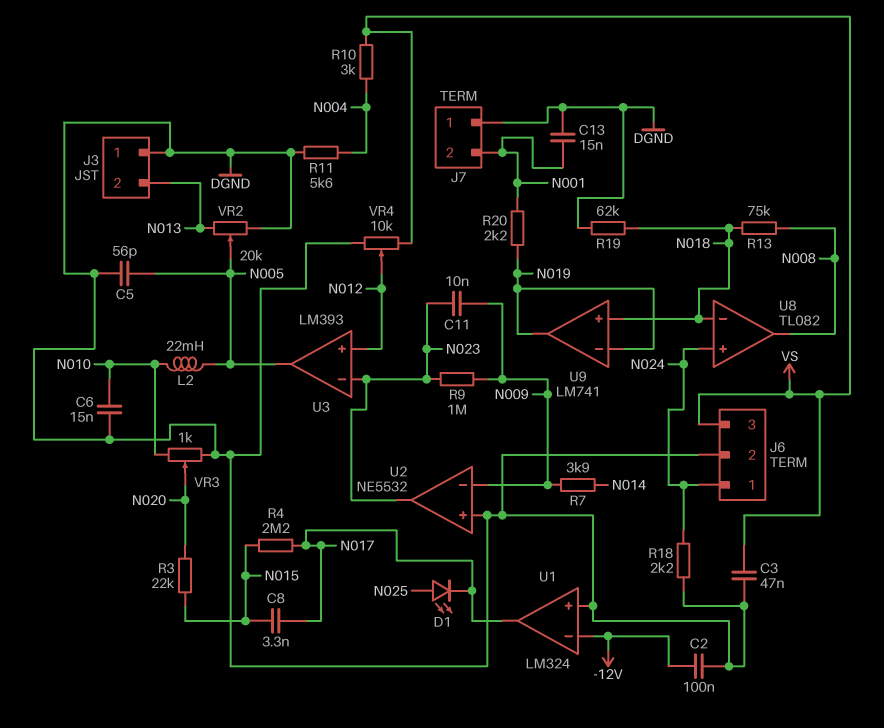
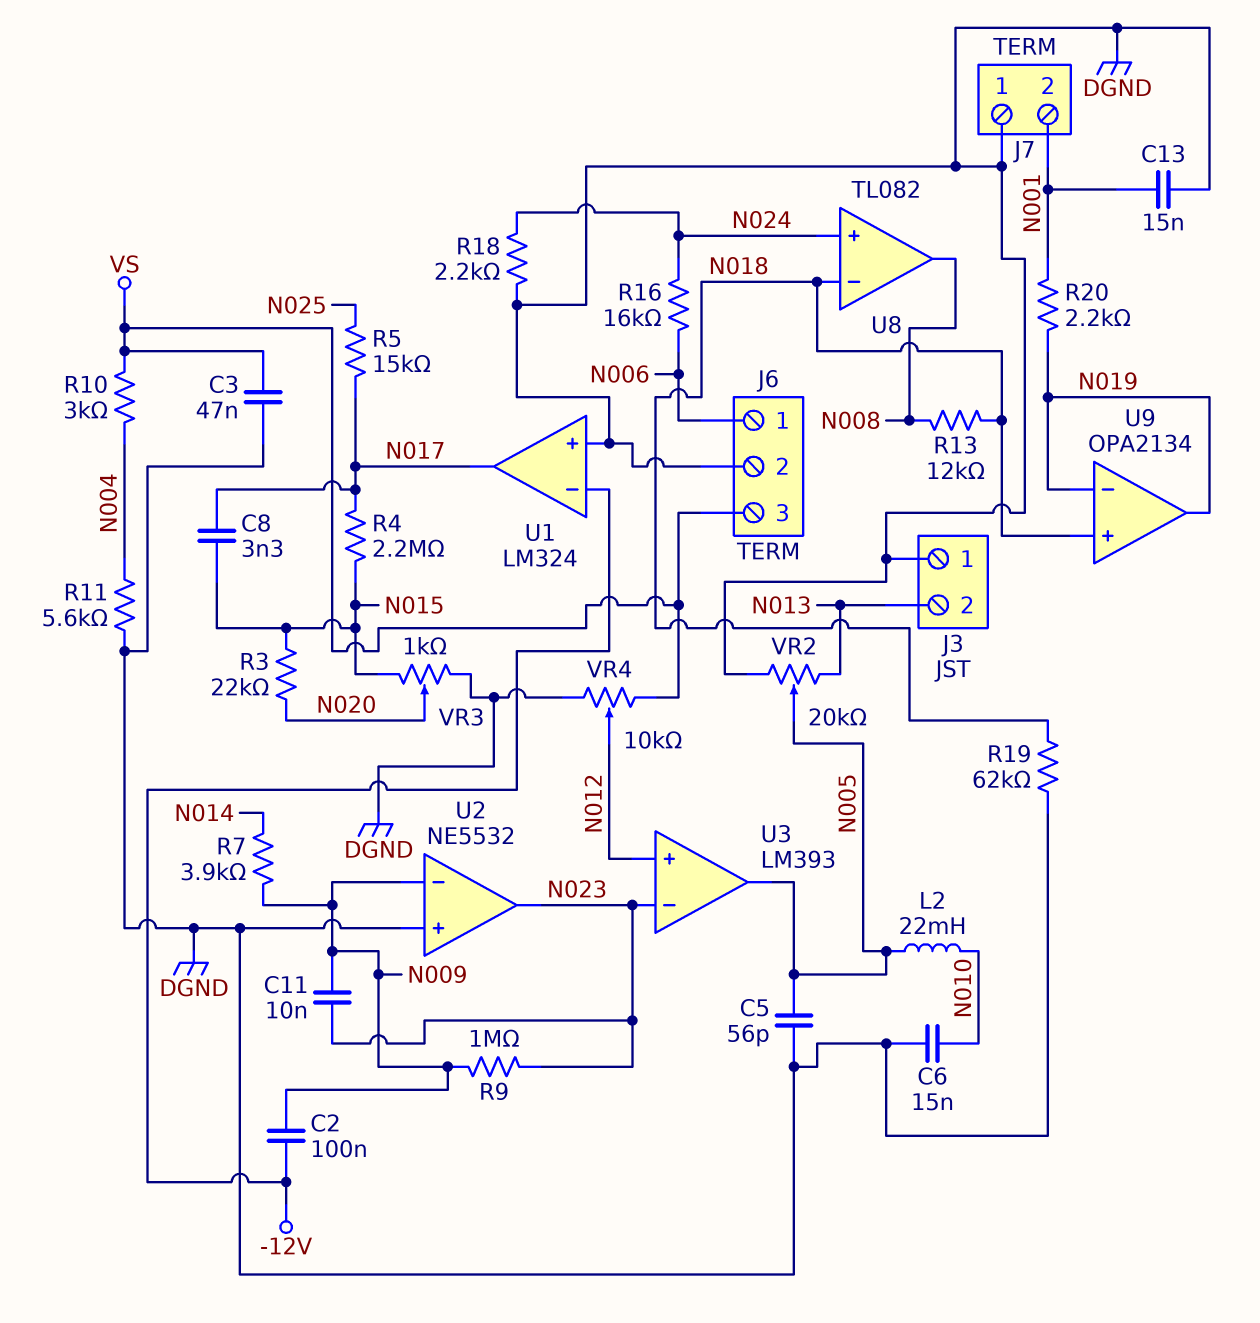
C2: 100nF (-12V, DGND) -> 100nF (-12V, N009)
D1: LED (A N025, K N017) -> none
J6 pin 1: N024 -> N006
R5: none -> 15k (N017, N025)
R13: 75k (N008, N018) -> 12k (N008, N018)
R16: none -> 16k (N006, N024)
U9: LM741 -> OPA2134
VR3: 1k (DGND, N010, wiper N020) -> 1k (DGND, N015, wiper N020)

